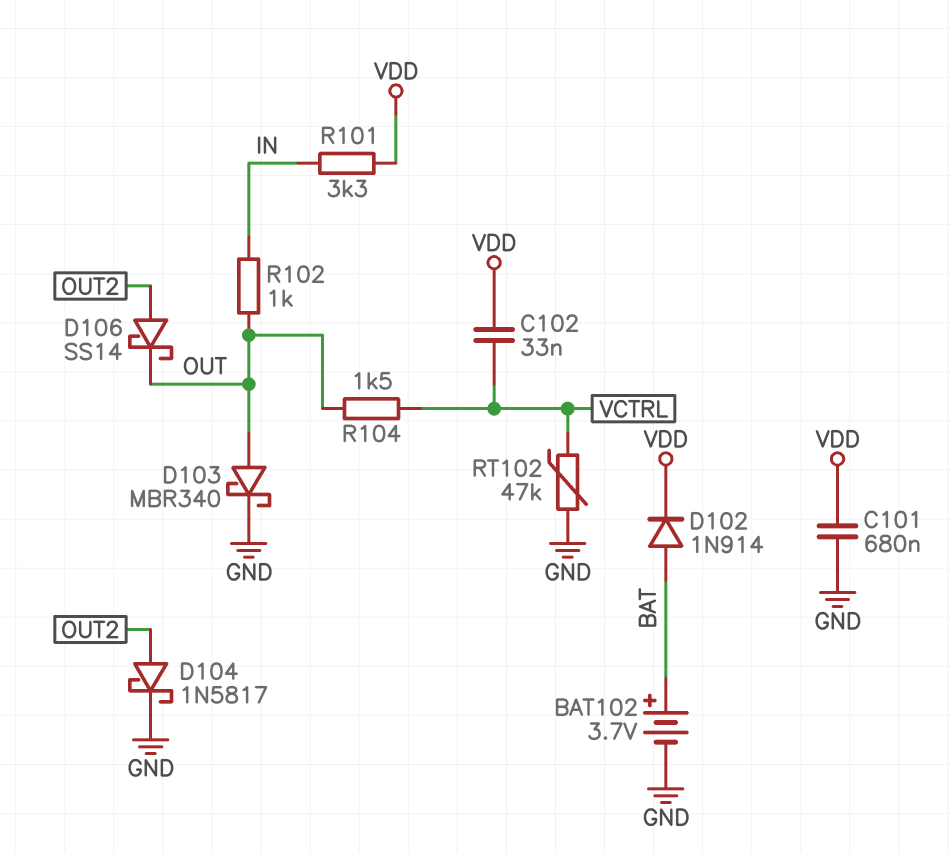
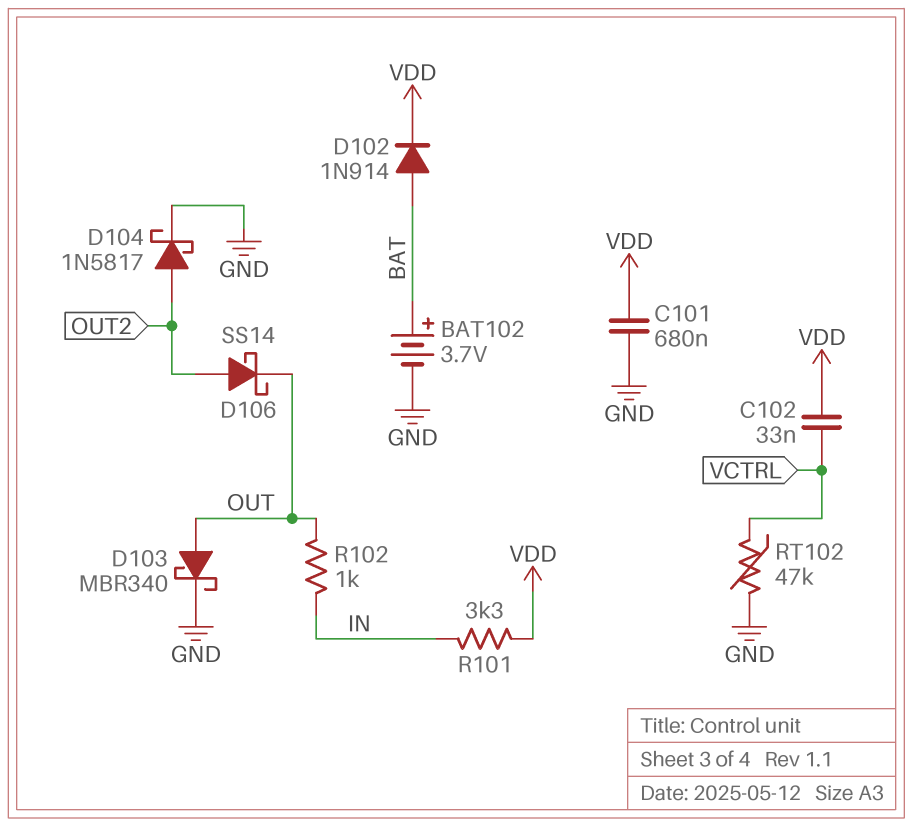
R104: 1.5k (OUT, VCTRL) -> none

